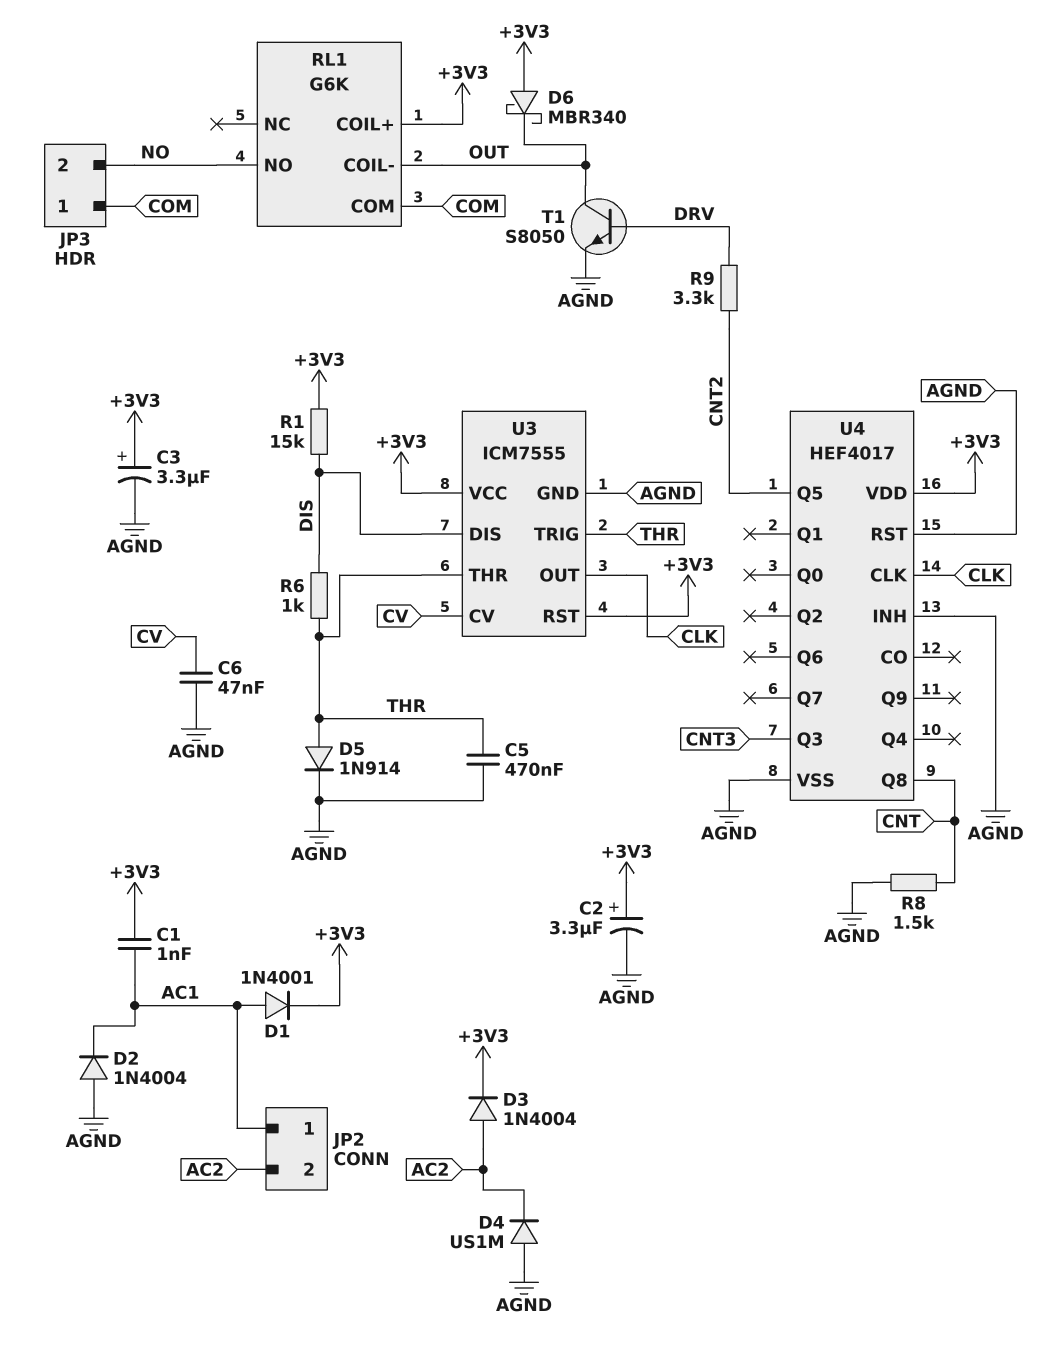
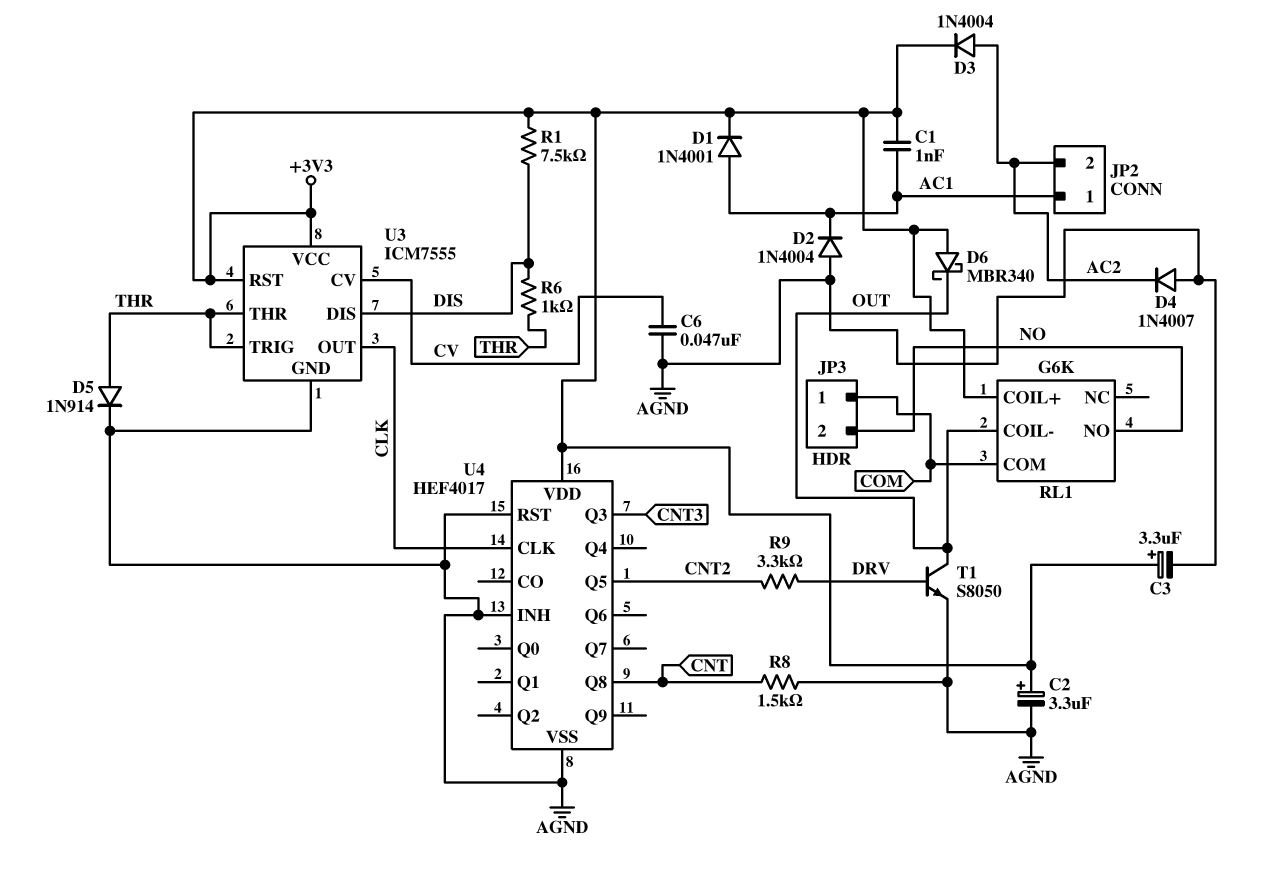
C5: 470nF (AGND, THR) -> none
D4: diode US1M (A AGND, K AC2) -> diode 1N4007 (A AGND, K AC2)
R1: 15k (+3V3, DIS) -> 7.5k (+3V3, DIS)

